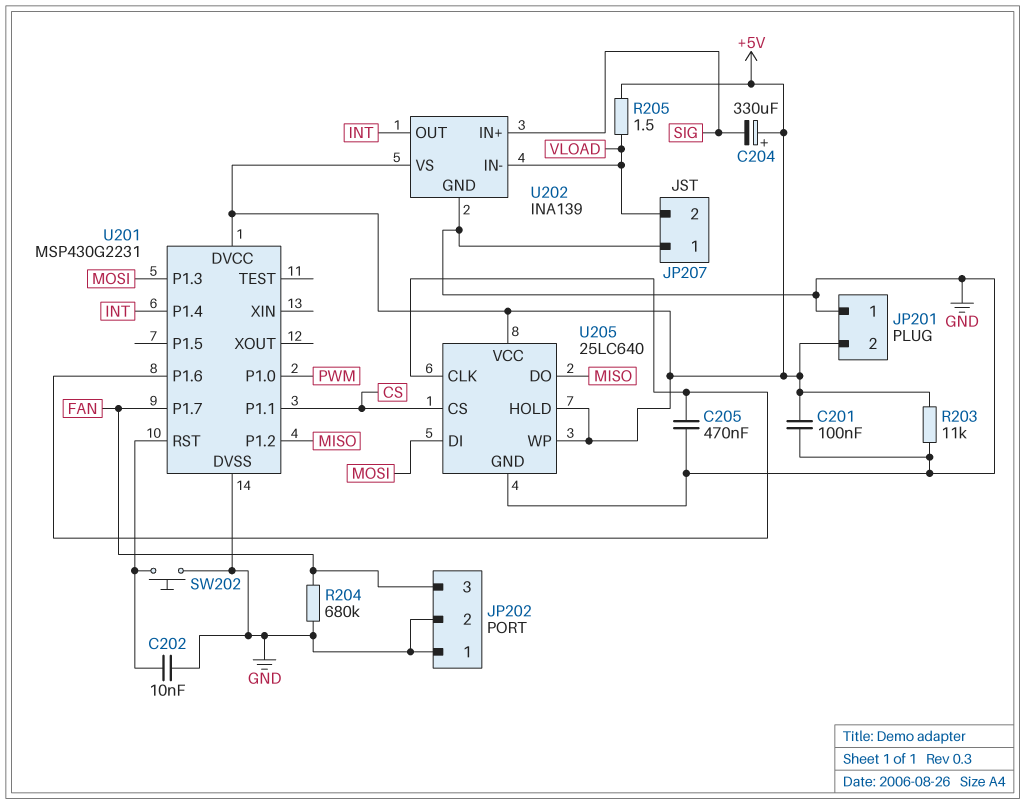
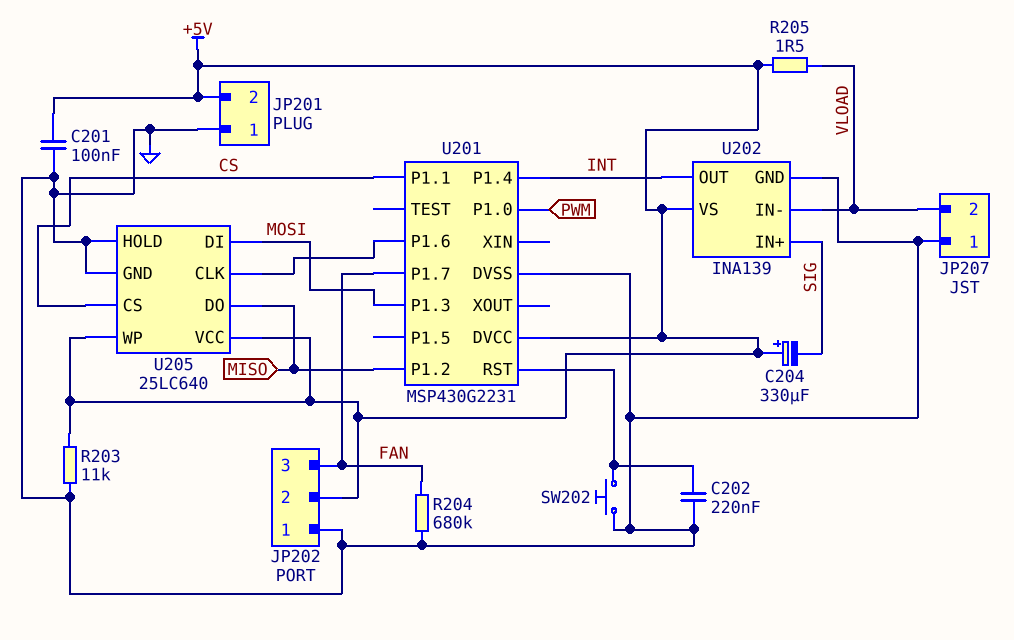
C202: 10nF (GND, U201/RST) -> 220nF (GND, U201/RST)
C205: 470nF (GND, U201/P1.6) -> none
JP202 pin 2: GND -> +5V
U205 pin HOLD: +5V -> GND

